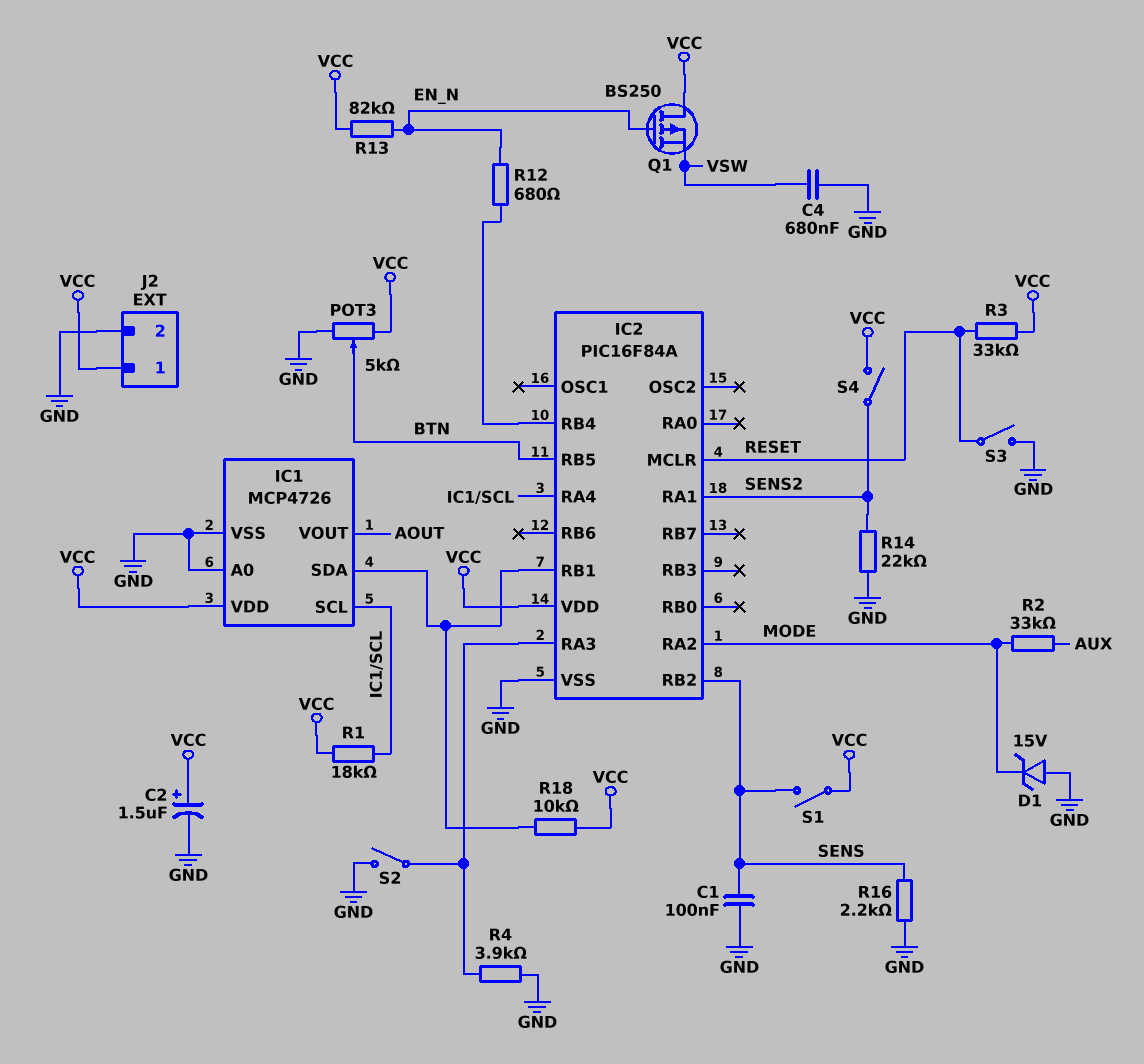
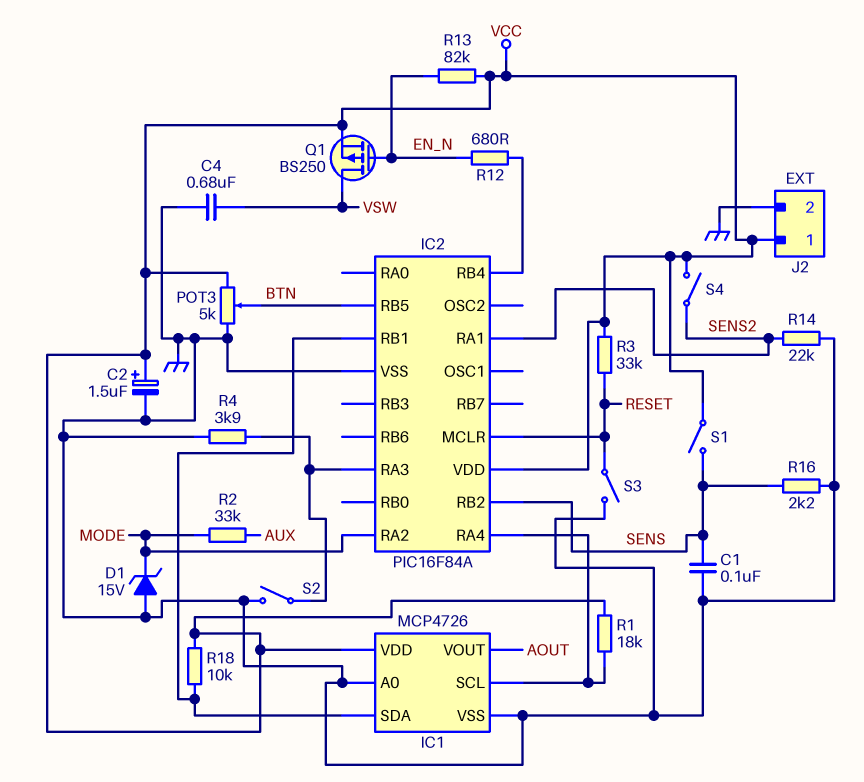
Q1: PMOS BS250 (G EN_N, D VCC, S VSW) -> PMOS BS250 (G EN_N, D VSW, S VCC)

